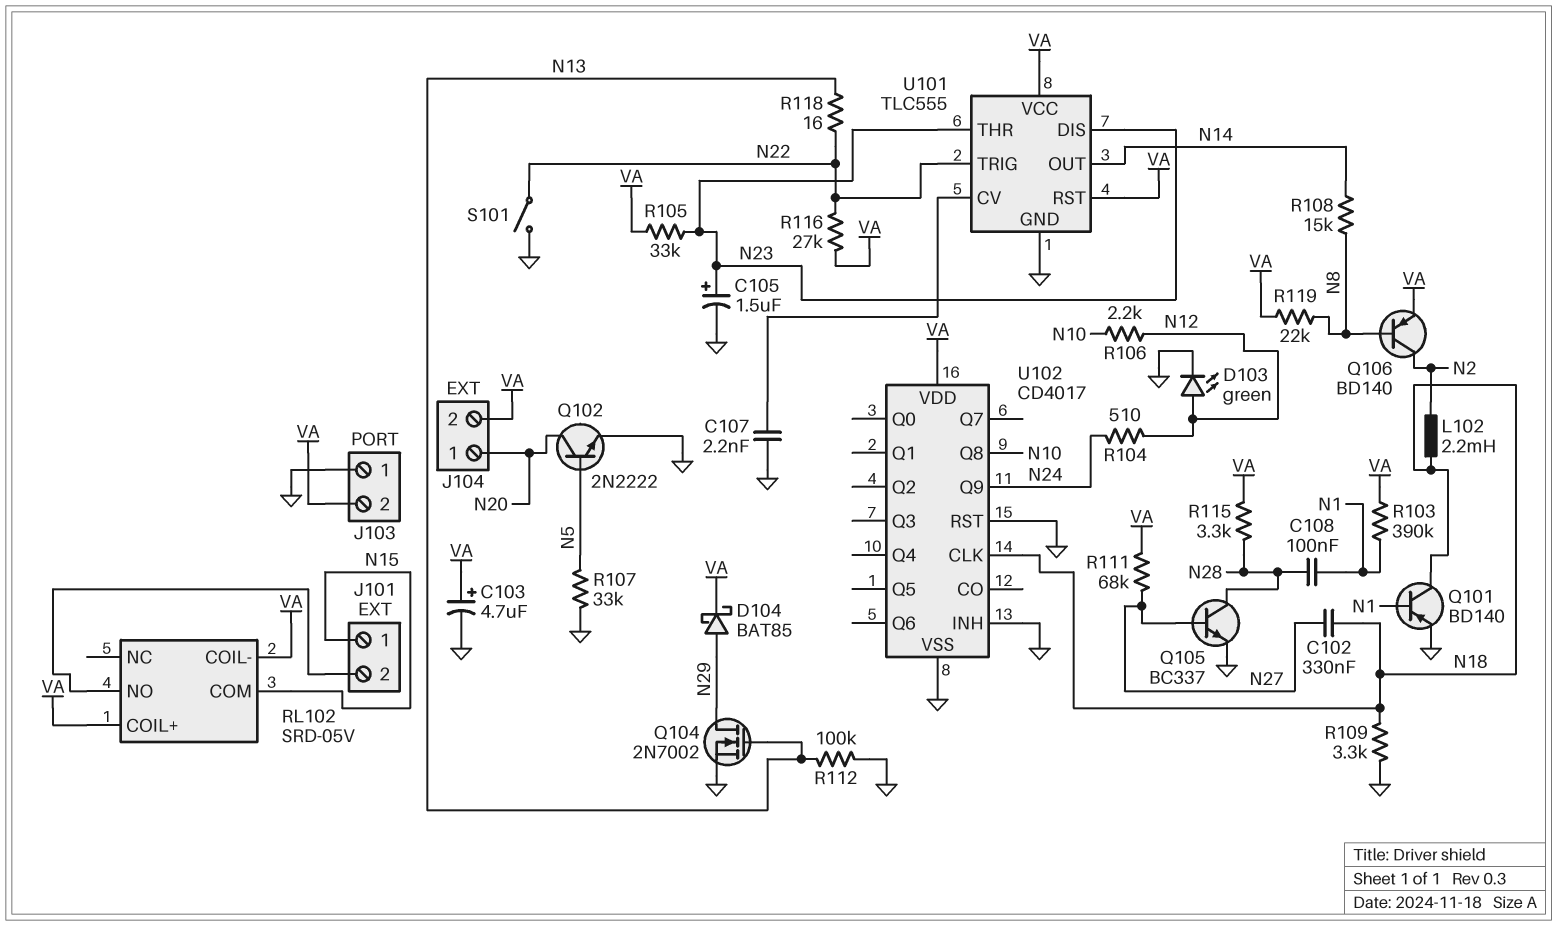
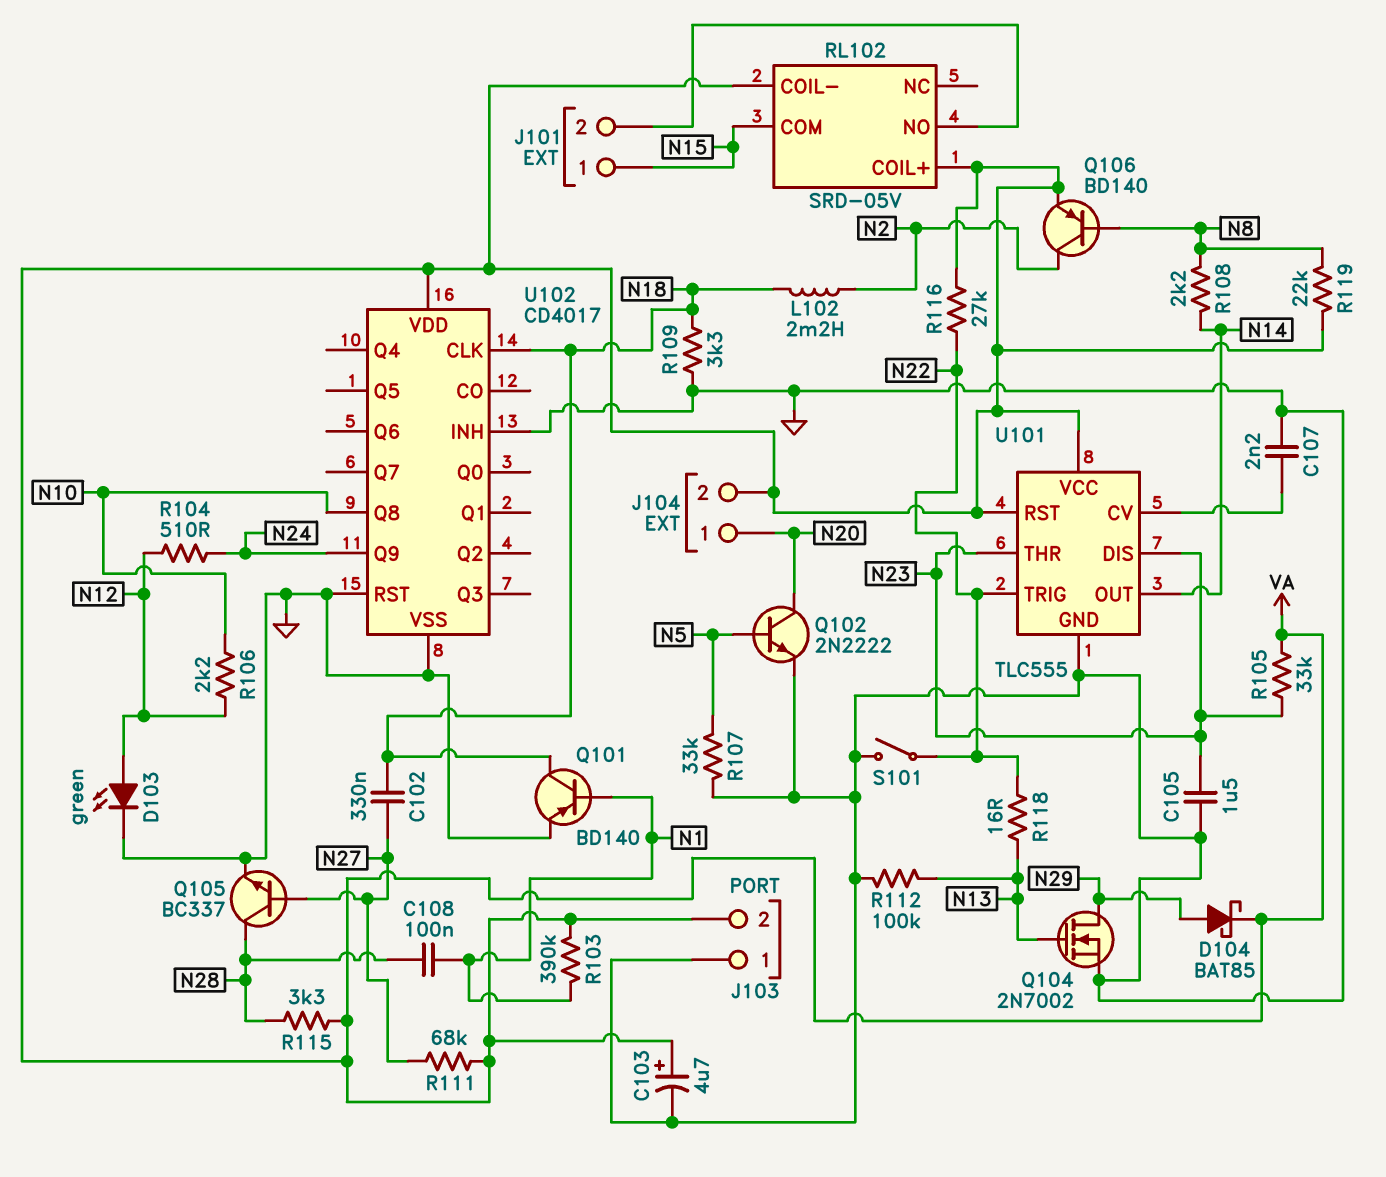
C105: 1.5uF (plus N23, minus GND) -> 1.5uF (GND, N23)
R108: 15k (N8, N14) -> 2.2k (N8, N14)

